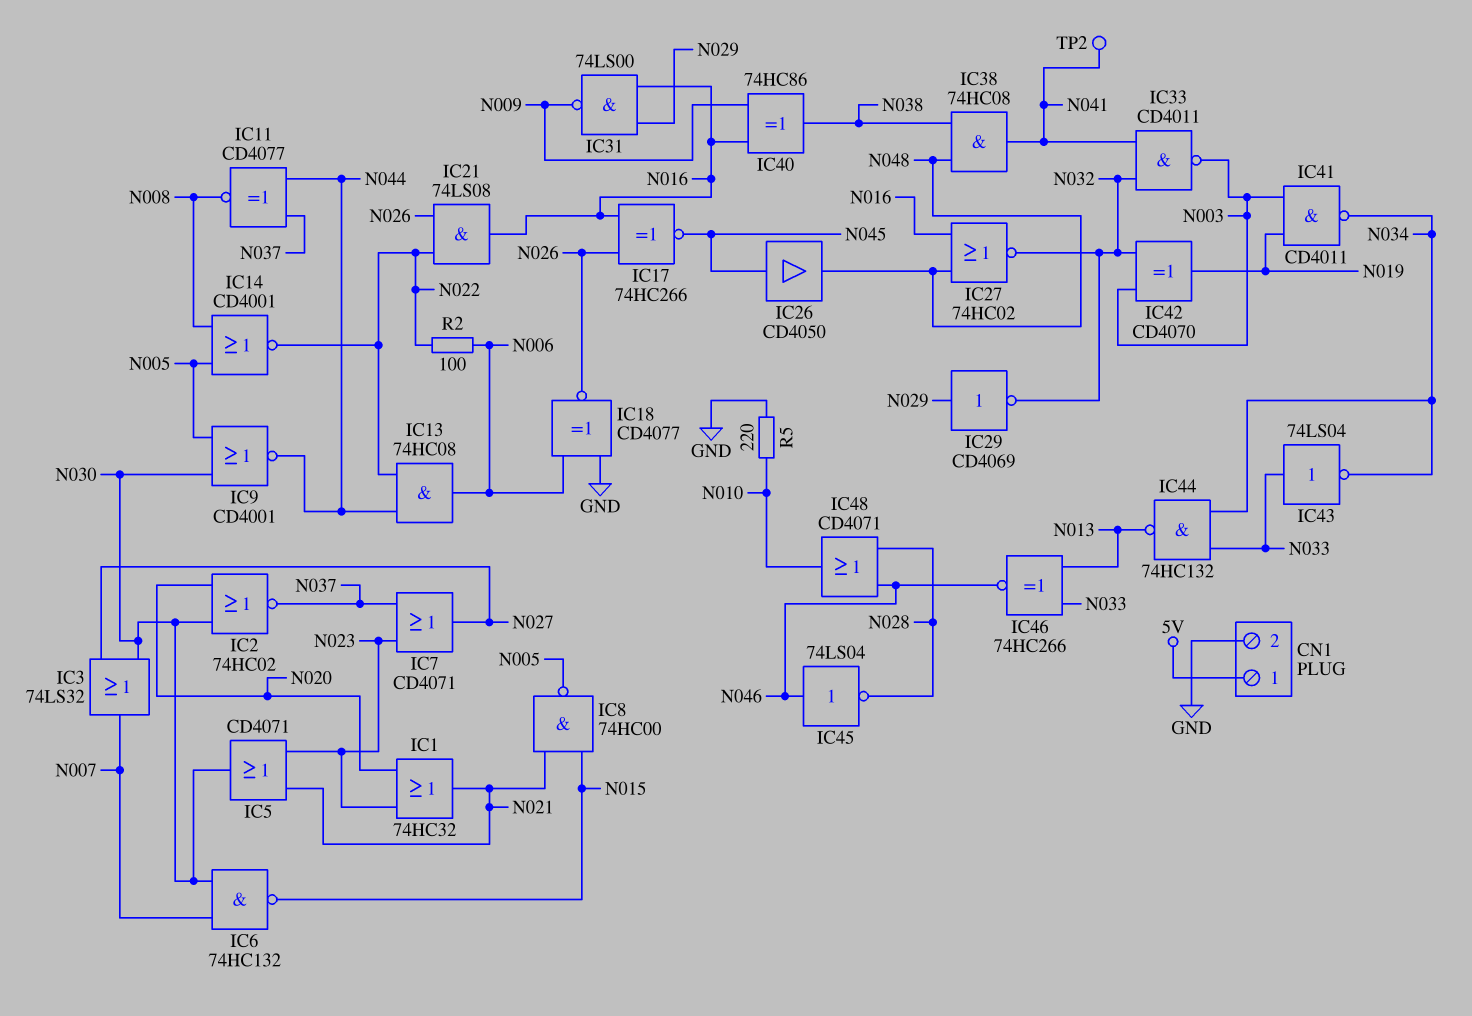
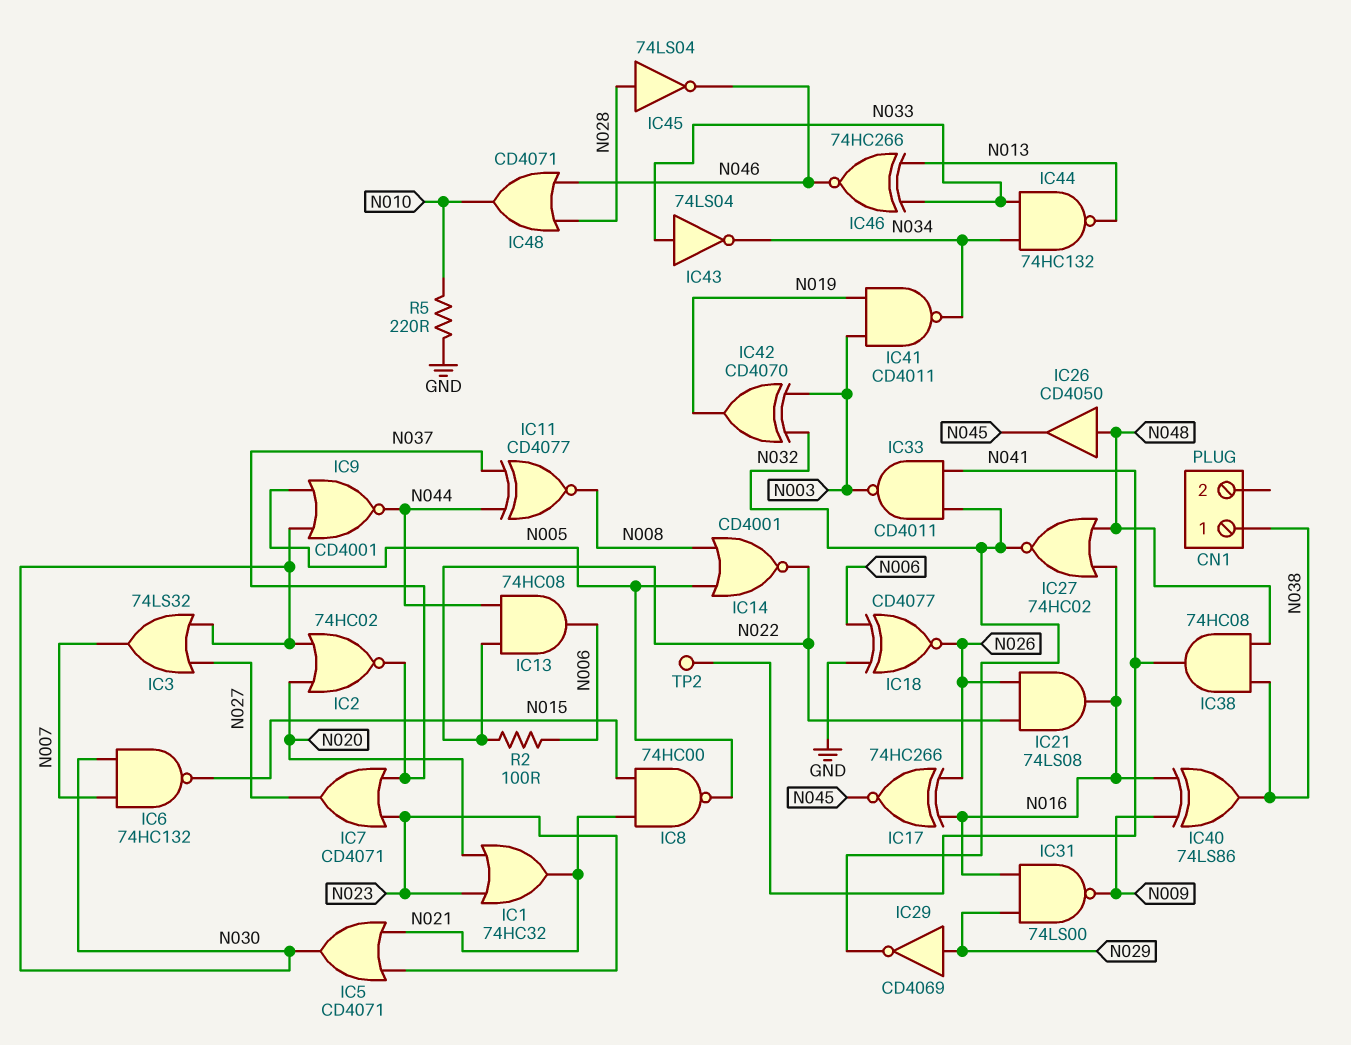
CN1 pin 1: 5V -> N038
CN1 pin 2: GND -> none
IC26: buffer CD4050 (in N045, out N048) -> buffer CD4050 (in N048, out N045)
IC40: XOR 74HC86 (in N009, in N016, out N038) -> XOR 74LS86 (in N009, in N016, out N038)
IC45: NOT 74LS04 (in N046, out N028) -> NOT 74LS04 (in N028, out N046)

